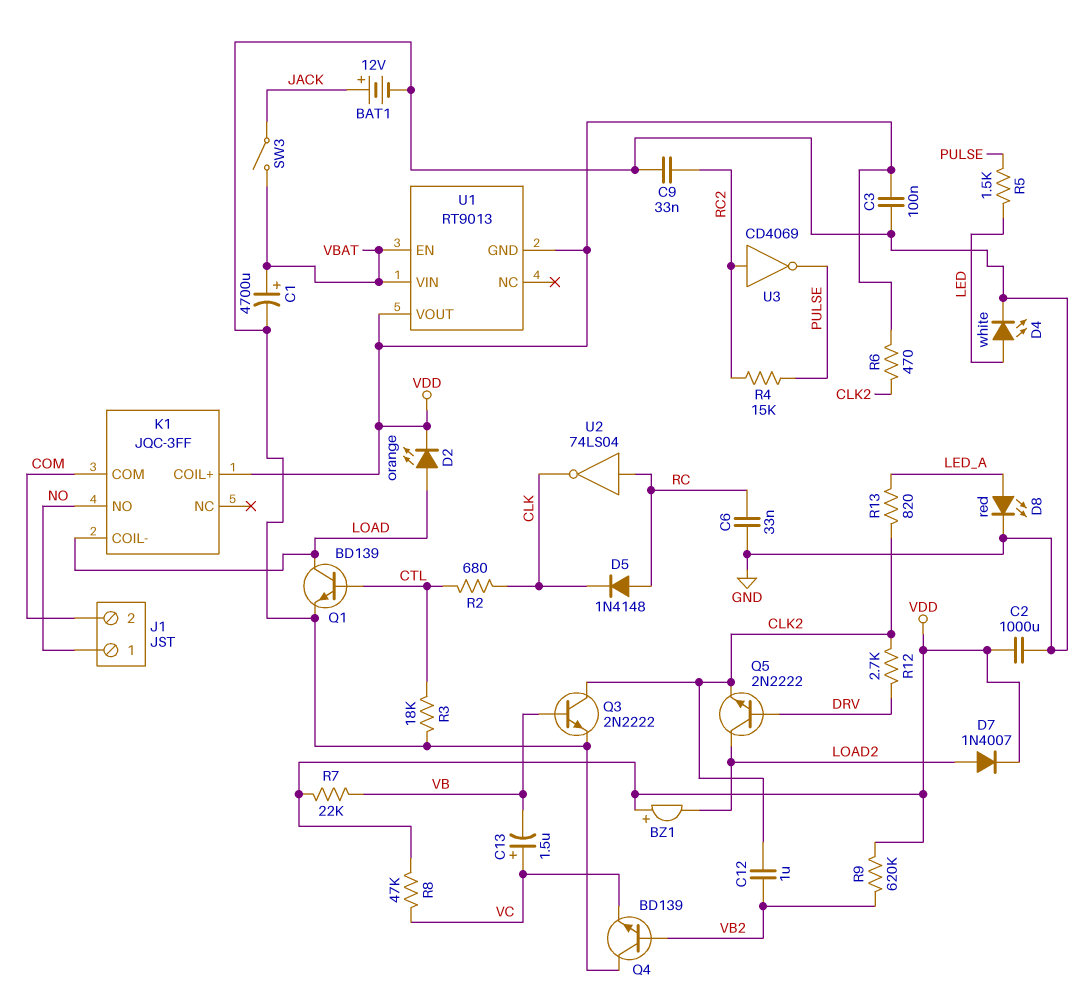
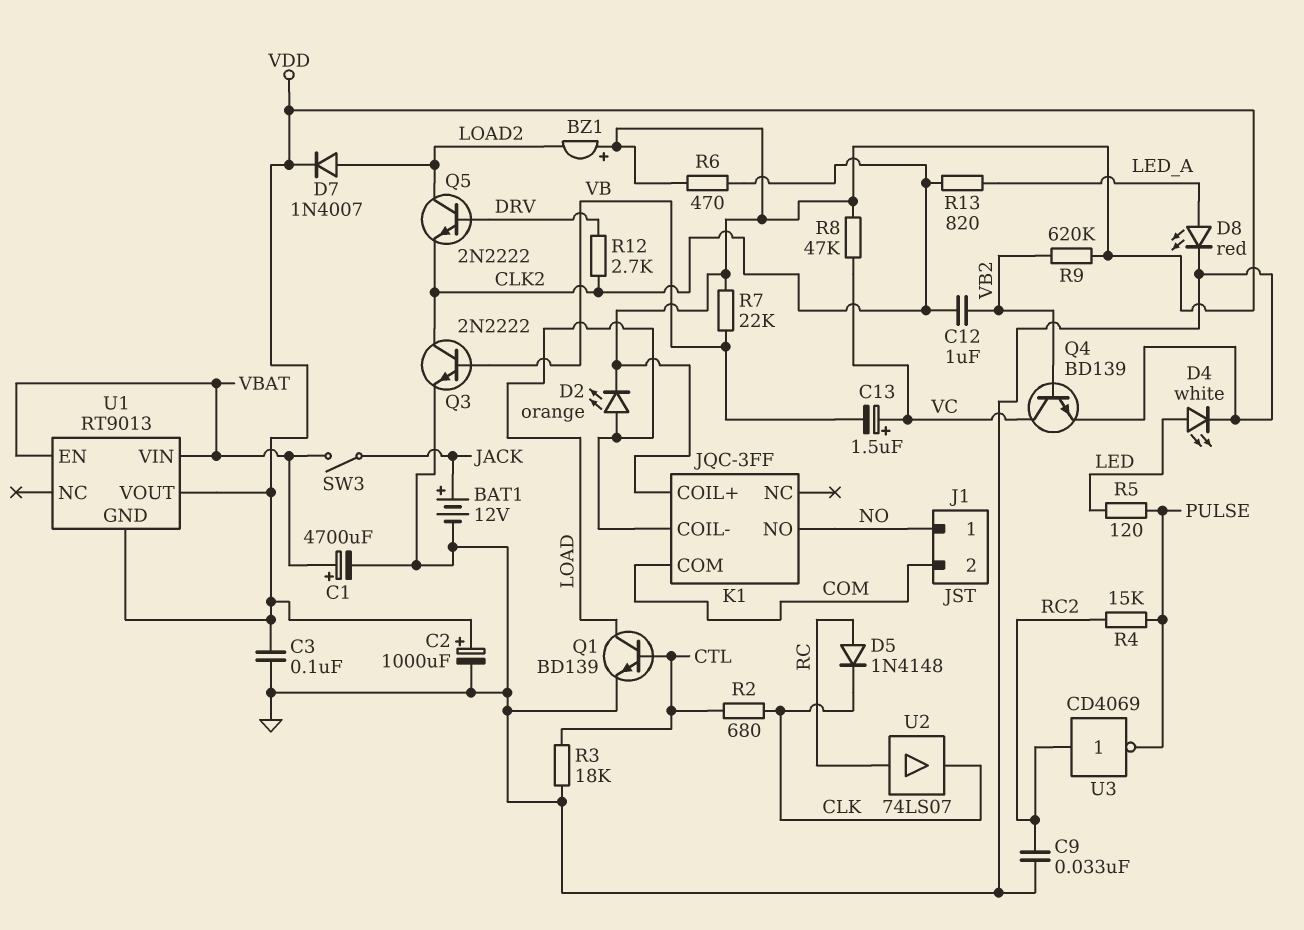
C2: 1000uF (GND, VDD) -> 1000uF (plus VDD, minus GND)
C6: 33nF (GND, RC) -> none
Q4: NPN BD139 (B VB2, C GND, E VC) -> NPN BD139 (B VB2, C VC, E GND)
R5: 1.5k (LED, PULSE) -> 120 (LED, PULSE)
U2: NOT 74LS04 (in RC, out CLK) -> buffer 74LS07 (in RC, out CLK)

